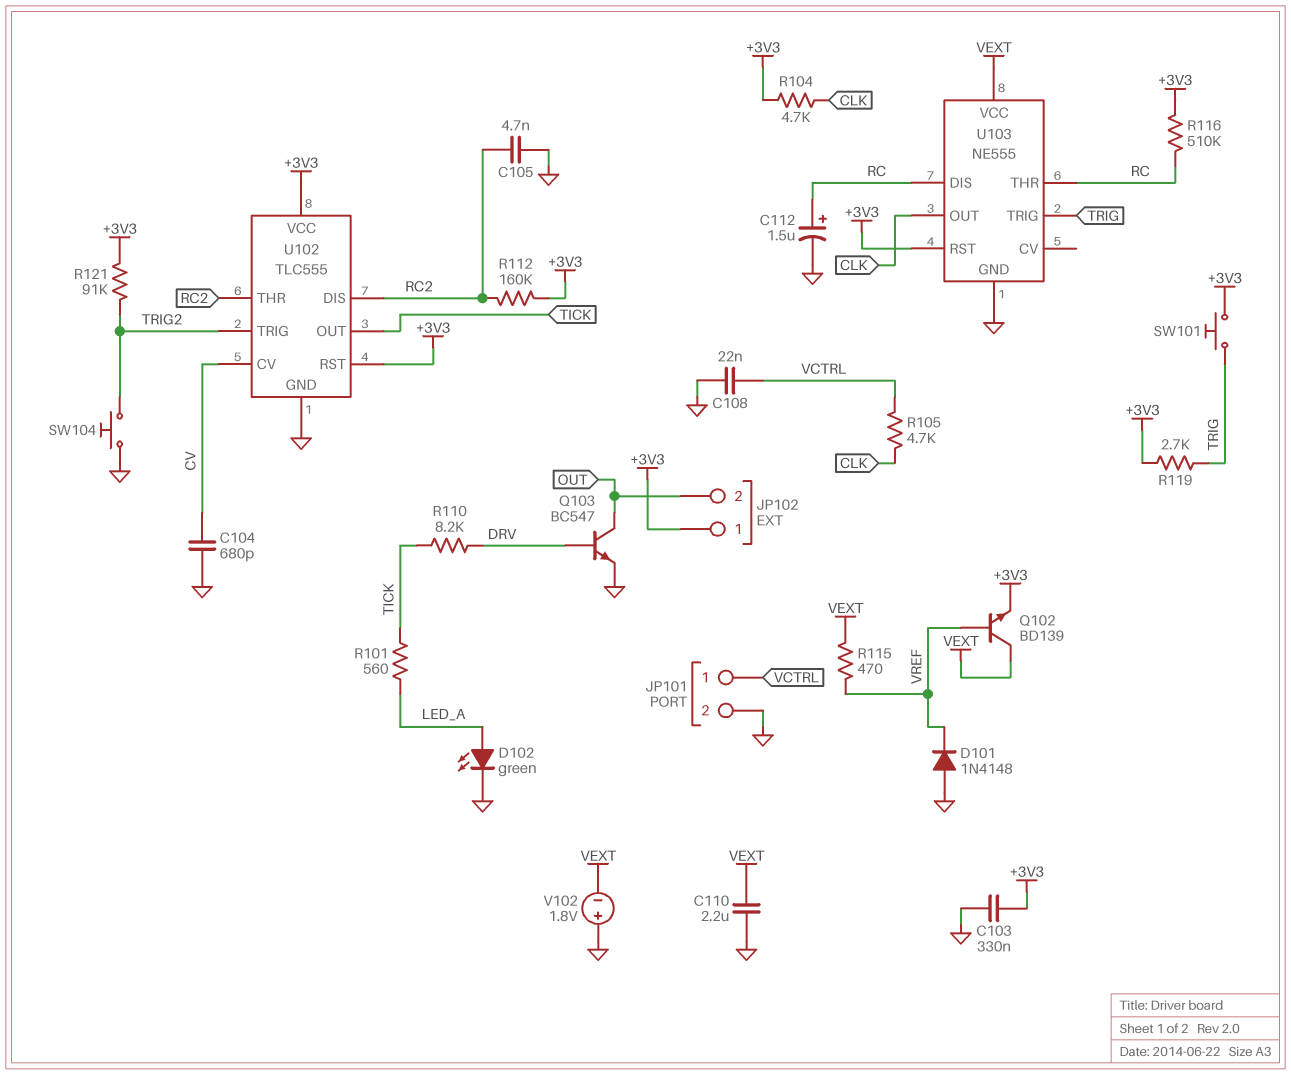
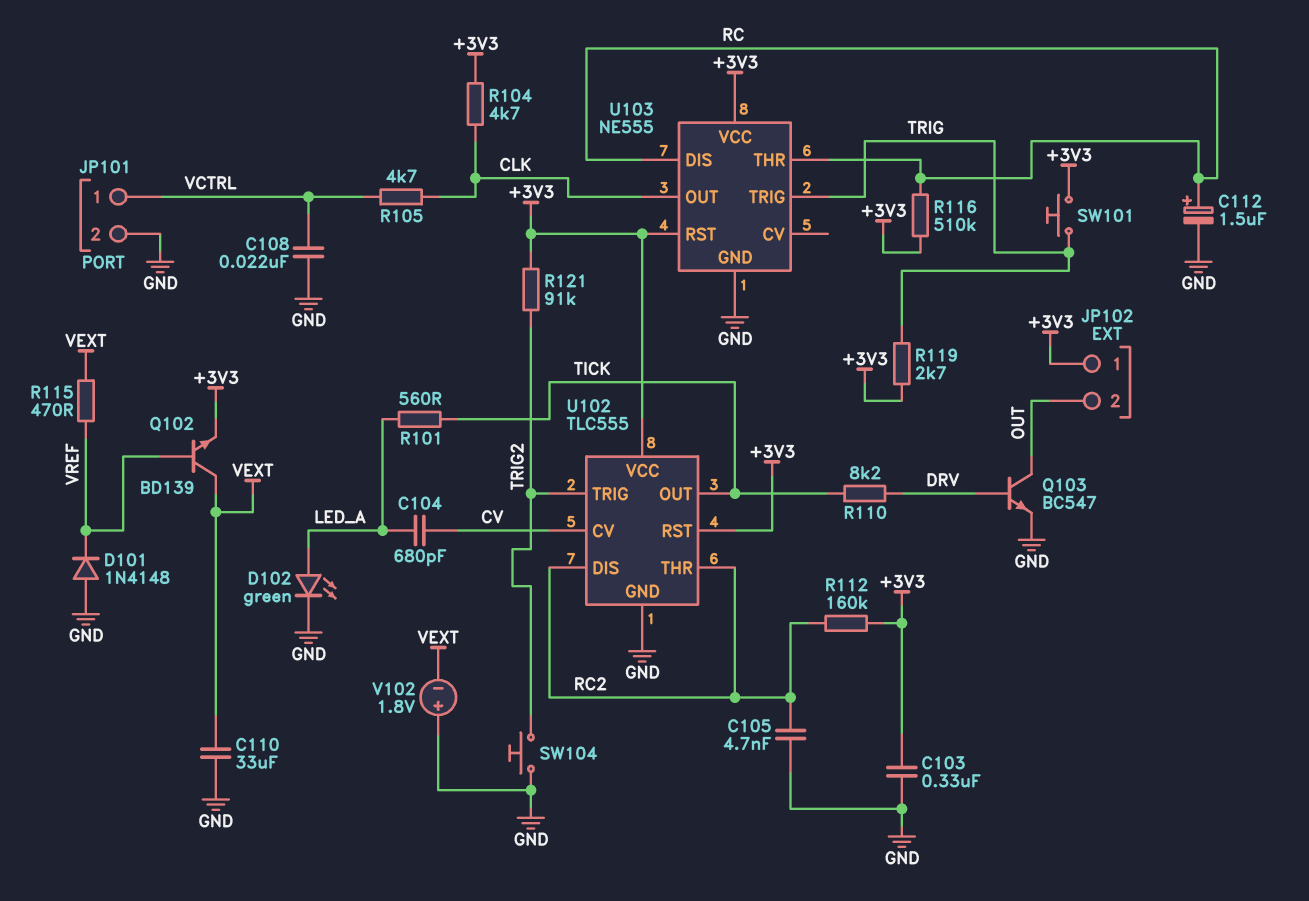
C104: 680pF (CV, GND) -> 680pF (CV, LED_A)
C110: 2.2uF (GND, VEXT) -> 33uF (GND, VEXT)
U103 pin VCC: VEXT -> +3V3

